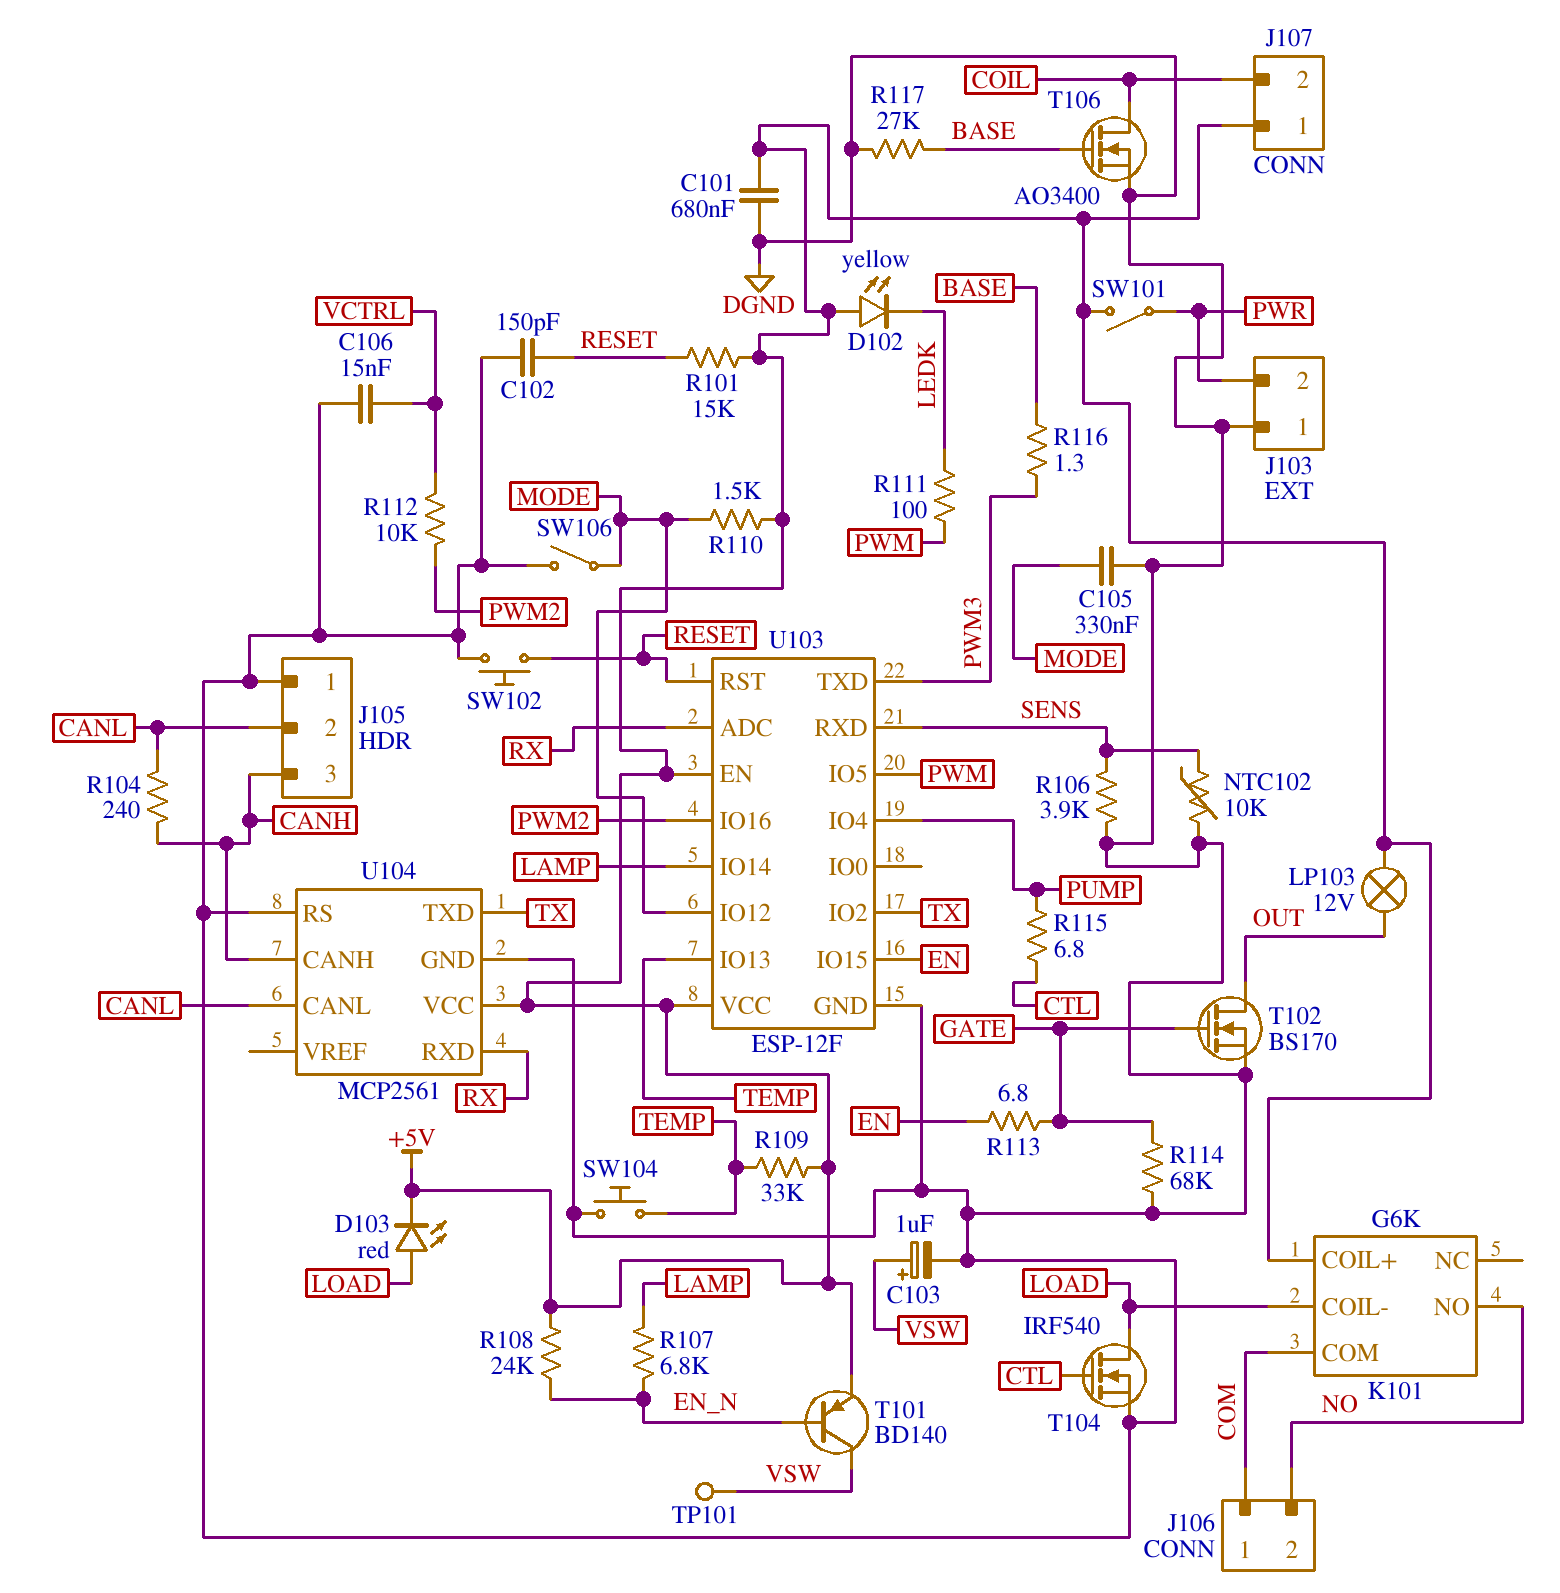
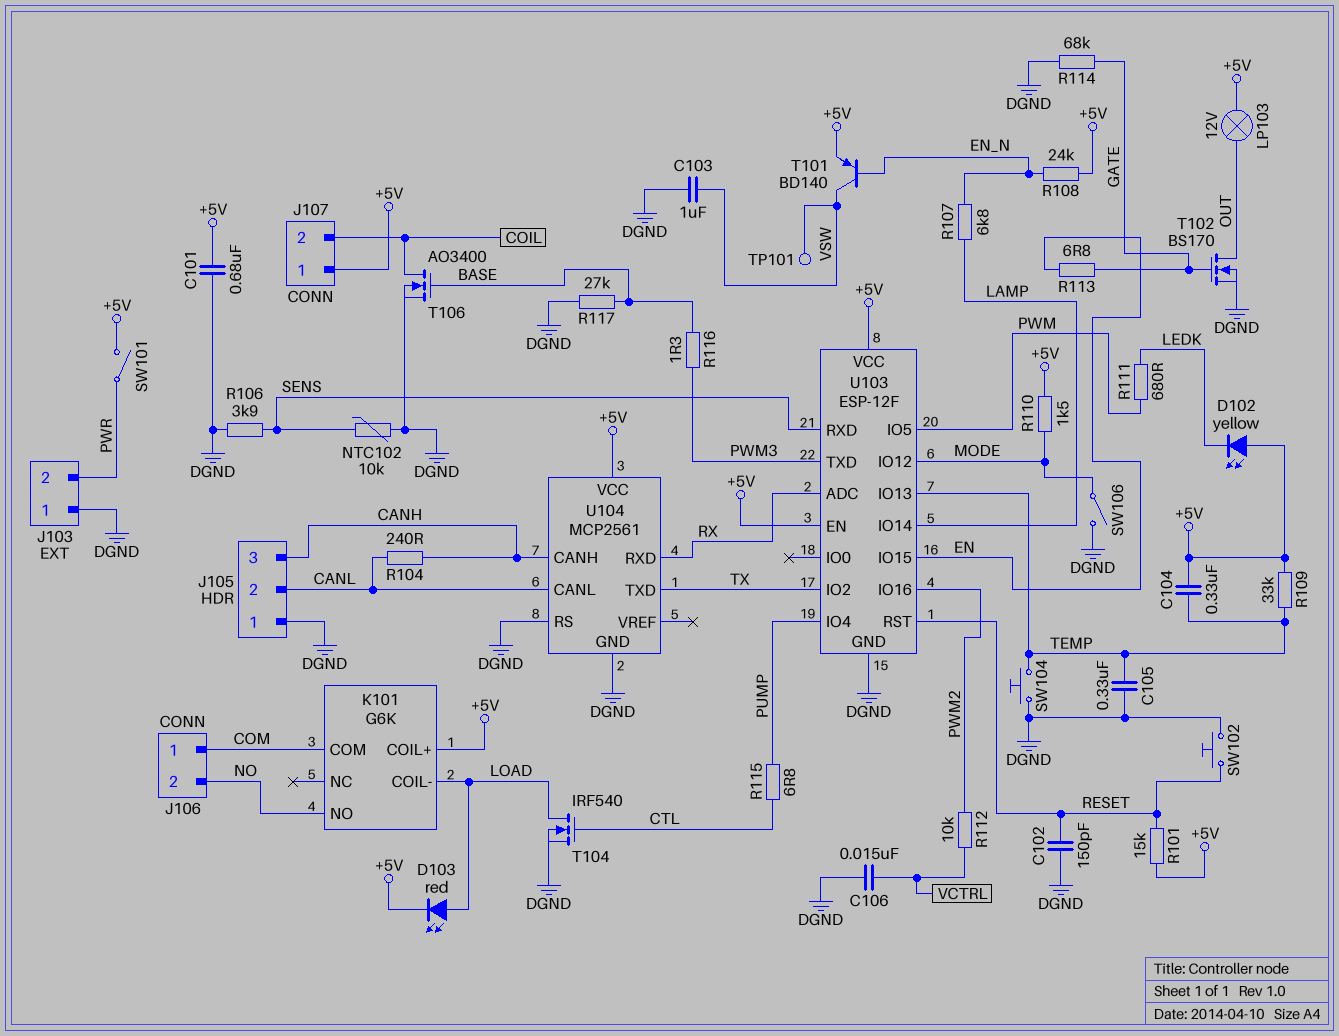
C103: 1uF (plus VSW, minus DGND) -> 1uF (DGND, VSW)
C104: none -> 330nF (+5V, TEMP)
C105: 330nF (DGND, MODE) -> 330nF (DGND, TEMP)
R111: 100 (LEDK, PWM) -> 680 (LEDK, PWM)

